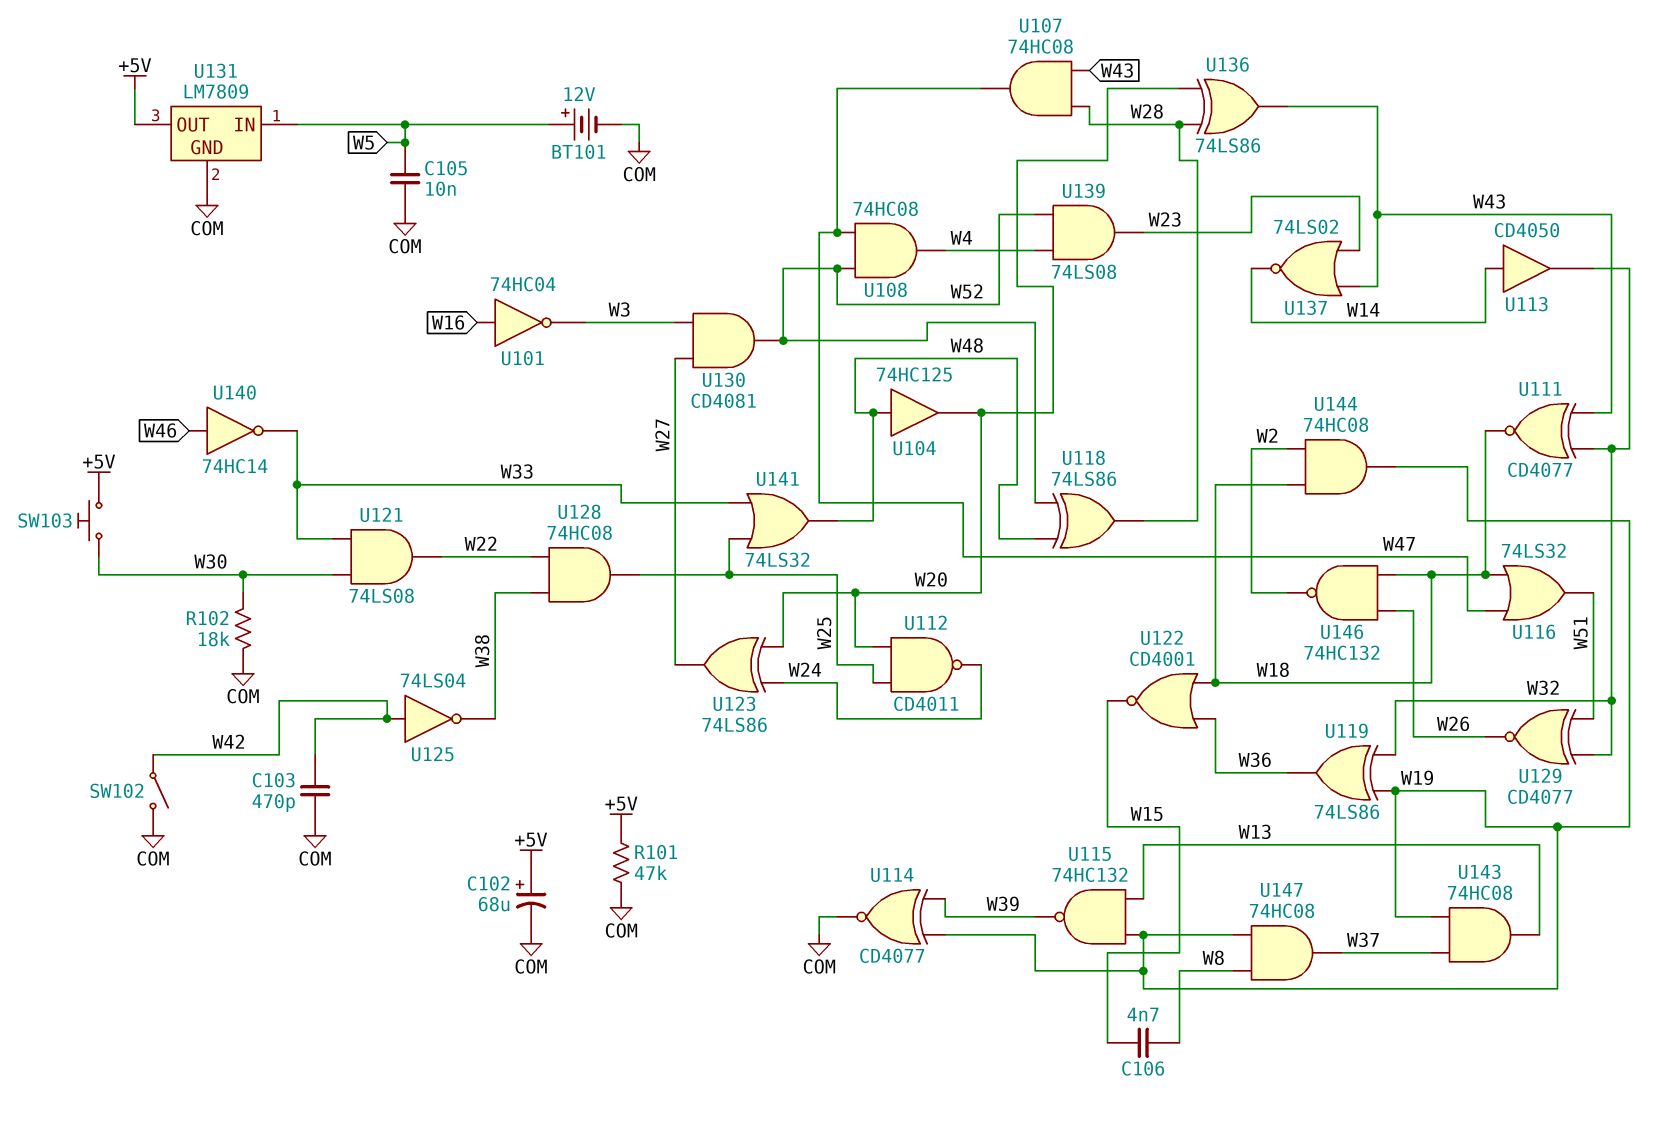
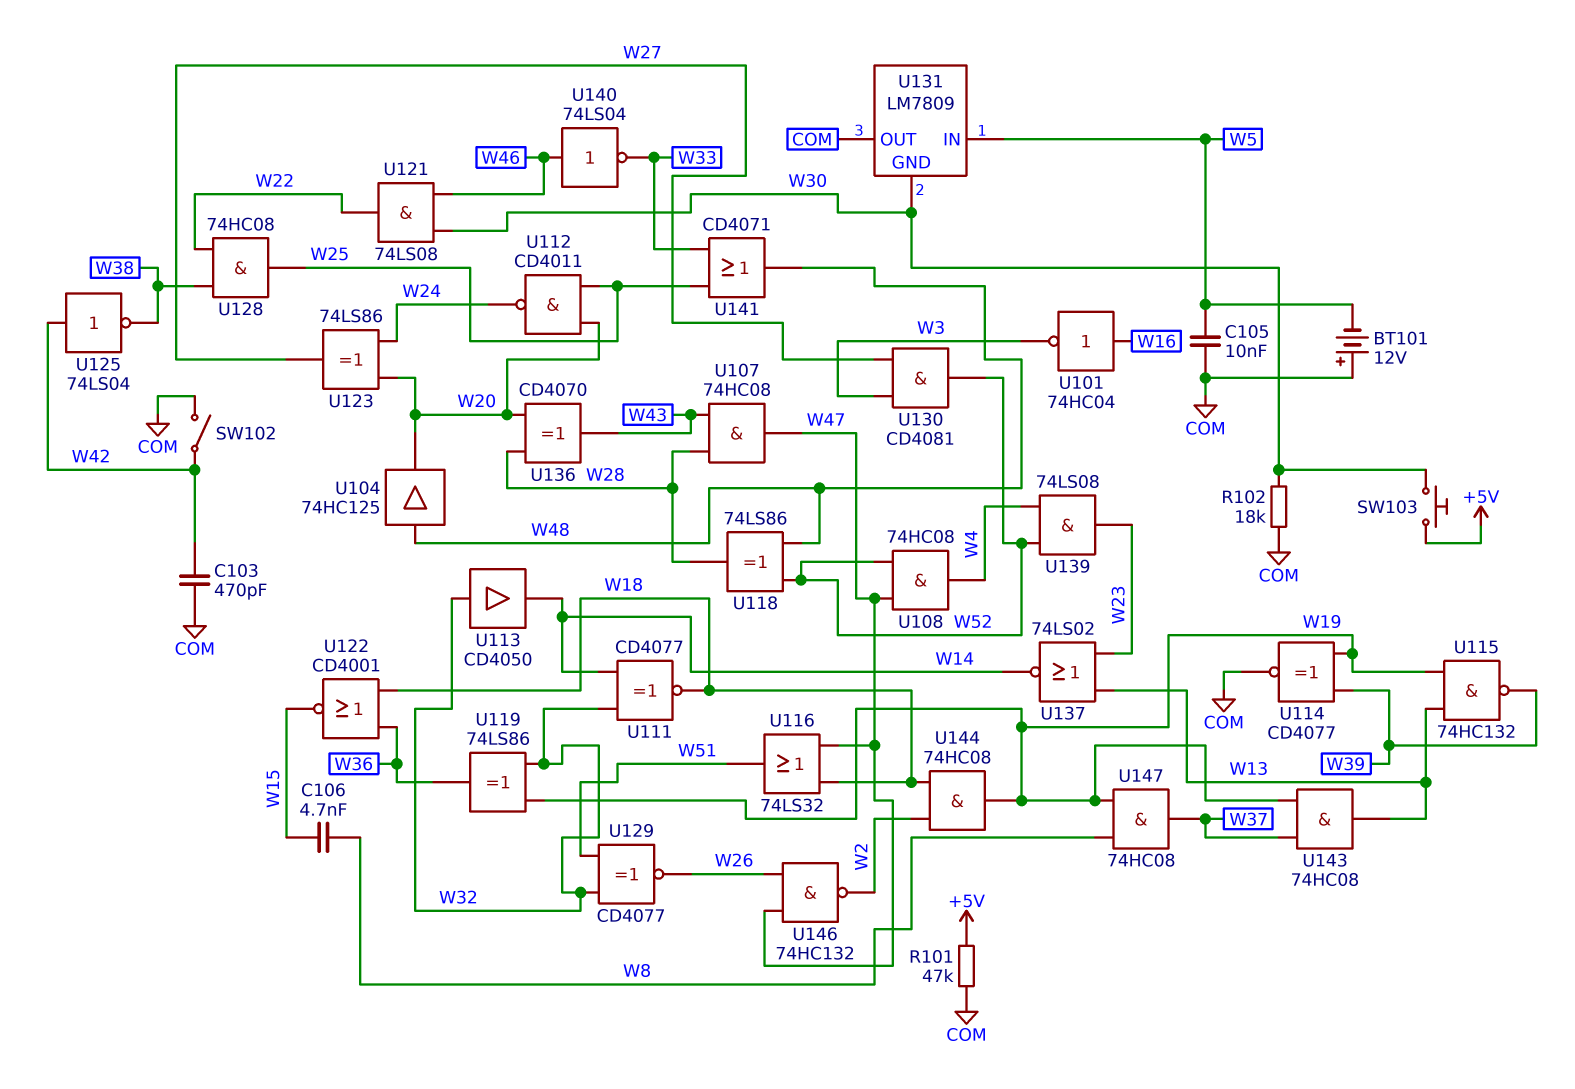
BT101: 12V (plus W5, minus COM) -> 12V (plus COM, minus W5)
C102: 68uF (plus +5V, minus COM) -> none
U111: XNOR CD4077 (in W32, in W43, out W18) -> XNOR CD4077 (in W14, in W32, out W18)
U113: buffer CD4050 (in W14, out W32) -> buffer CD4050 (in W32, out W14)
U121: AND 74LS08 (in W30, in W33, out W22) -> AND 74LS08 (in W30, in W46, out W22)
U131 pin GND: COM -> W30
U131 pin OUT: +5V -> COM
U136: XOR 74LS86 (in W20, in W28, out W43) -> XOR CD4070 (in W20, in W28, out W43)
U137: NOR 74LS02 (in W23, in W43, out W14) -> NOR 74LS02 (in W13, in W23, out W14)
U140: NOT 74HC14 (in W46, out W33) -> NOT 74LS04 (in W46, out W33)
U141: OR 74LS32 (in W25, in W33, out W48) -> OR CD4071 (in W25, in W33, out W48)
U146: NAND 74HC132 (in W18, in W26, out W2) -> NAND 74HC132 (in W26, in W47, out W2)

